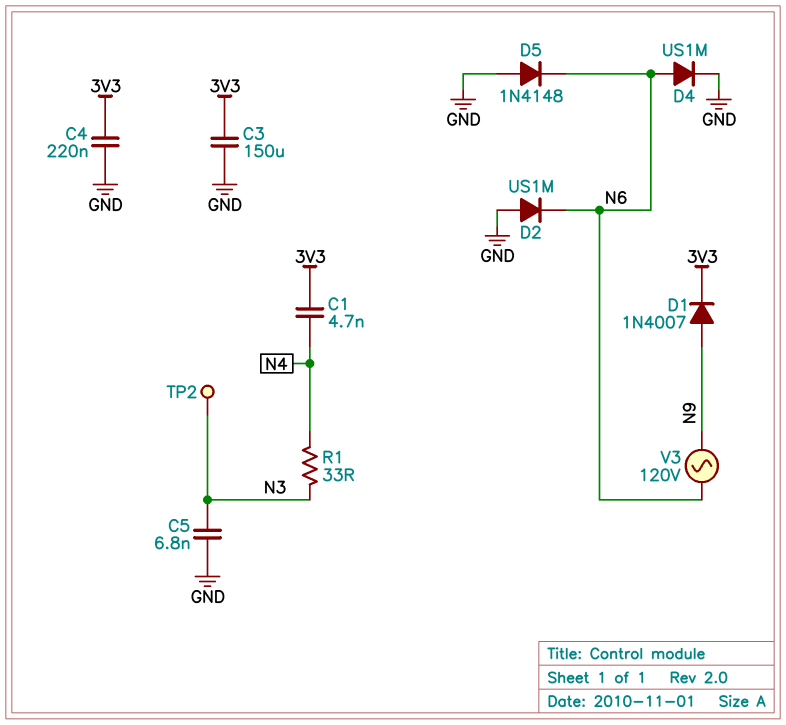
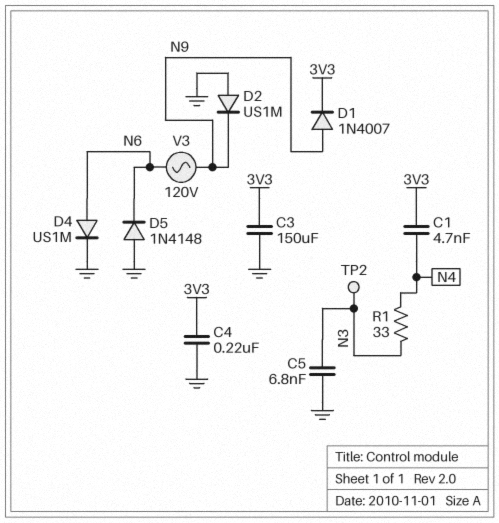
D2: diode US1M (A GND, K N6) -> diode US1M (A GND, K N9)

